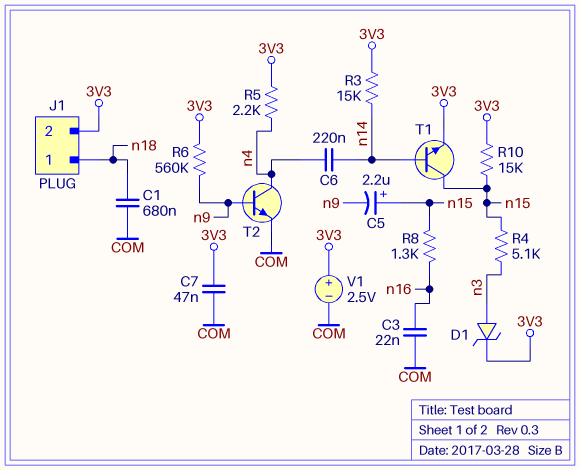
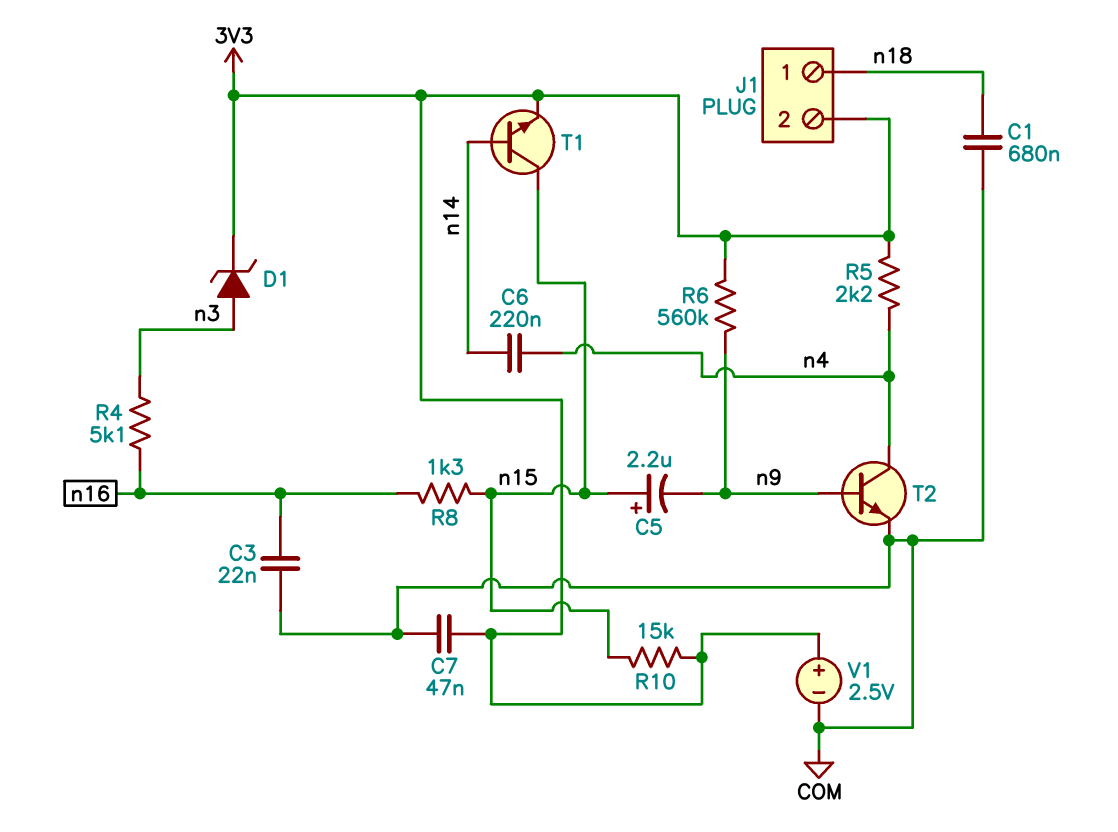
R3: 15k (3V3, n14) -> none
R4: 5.1k (n3, n15) -> 5.1k (n3, n16)

